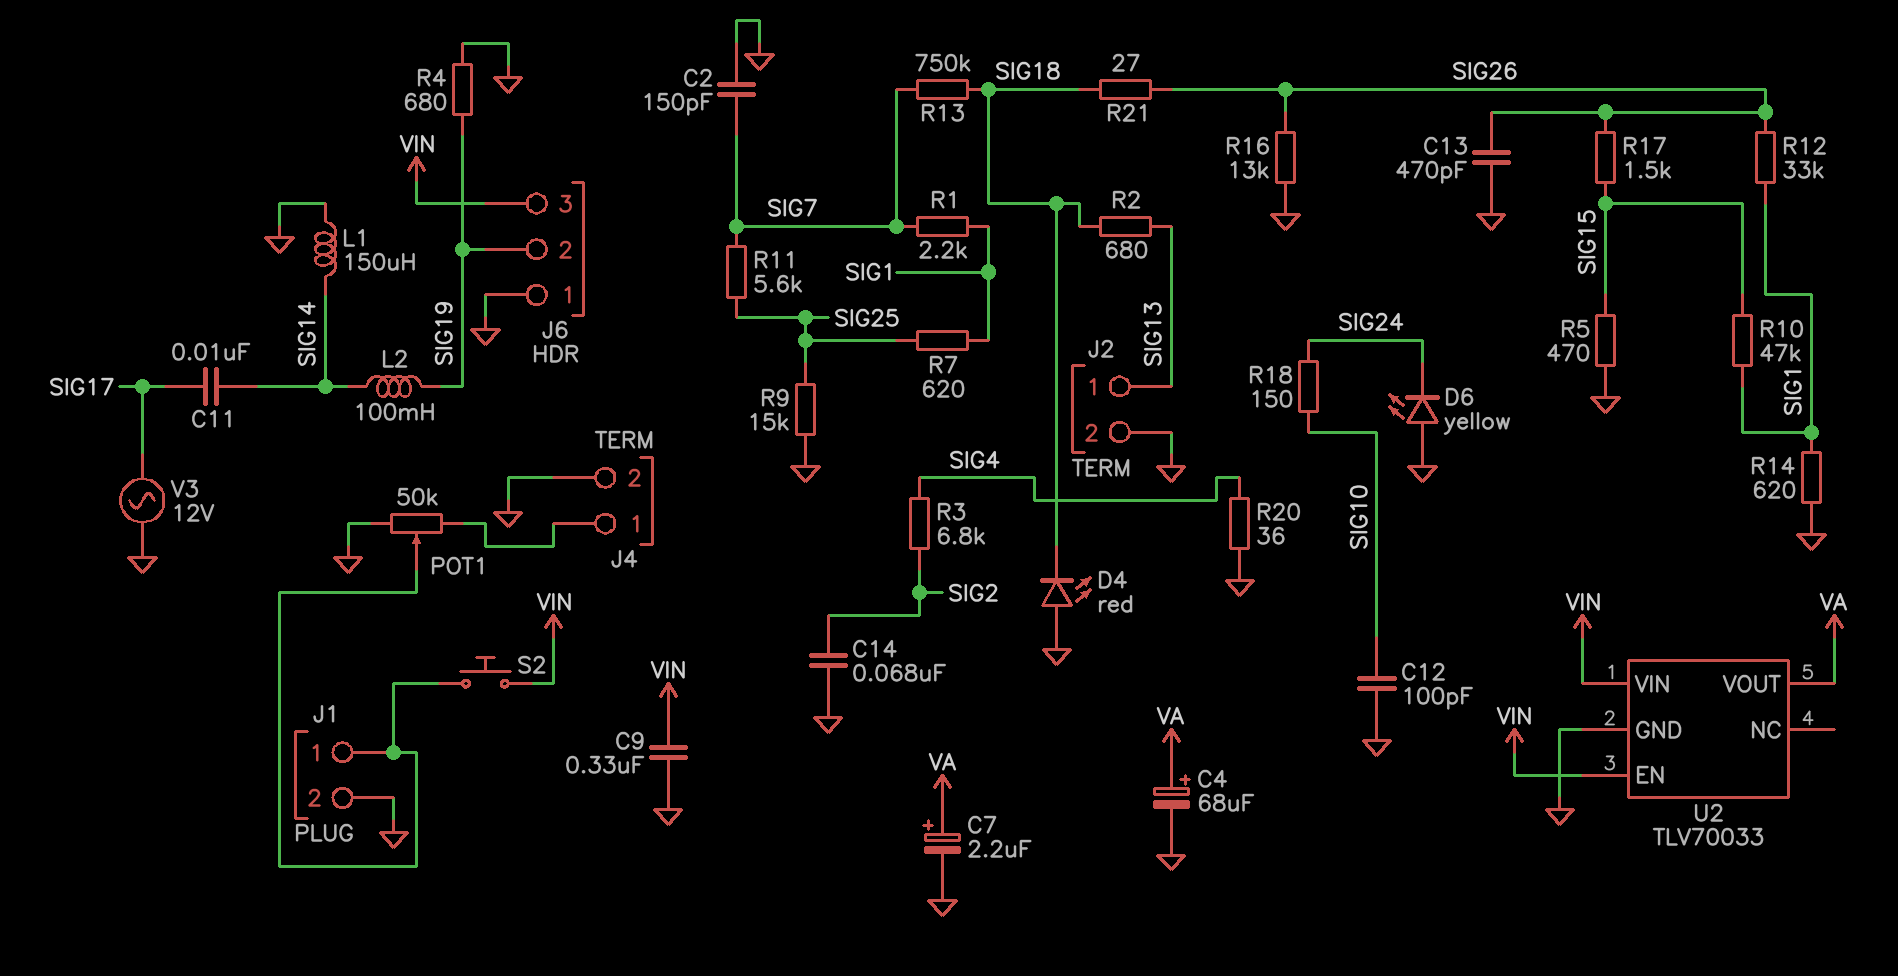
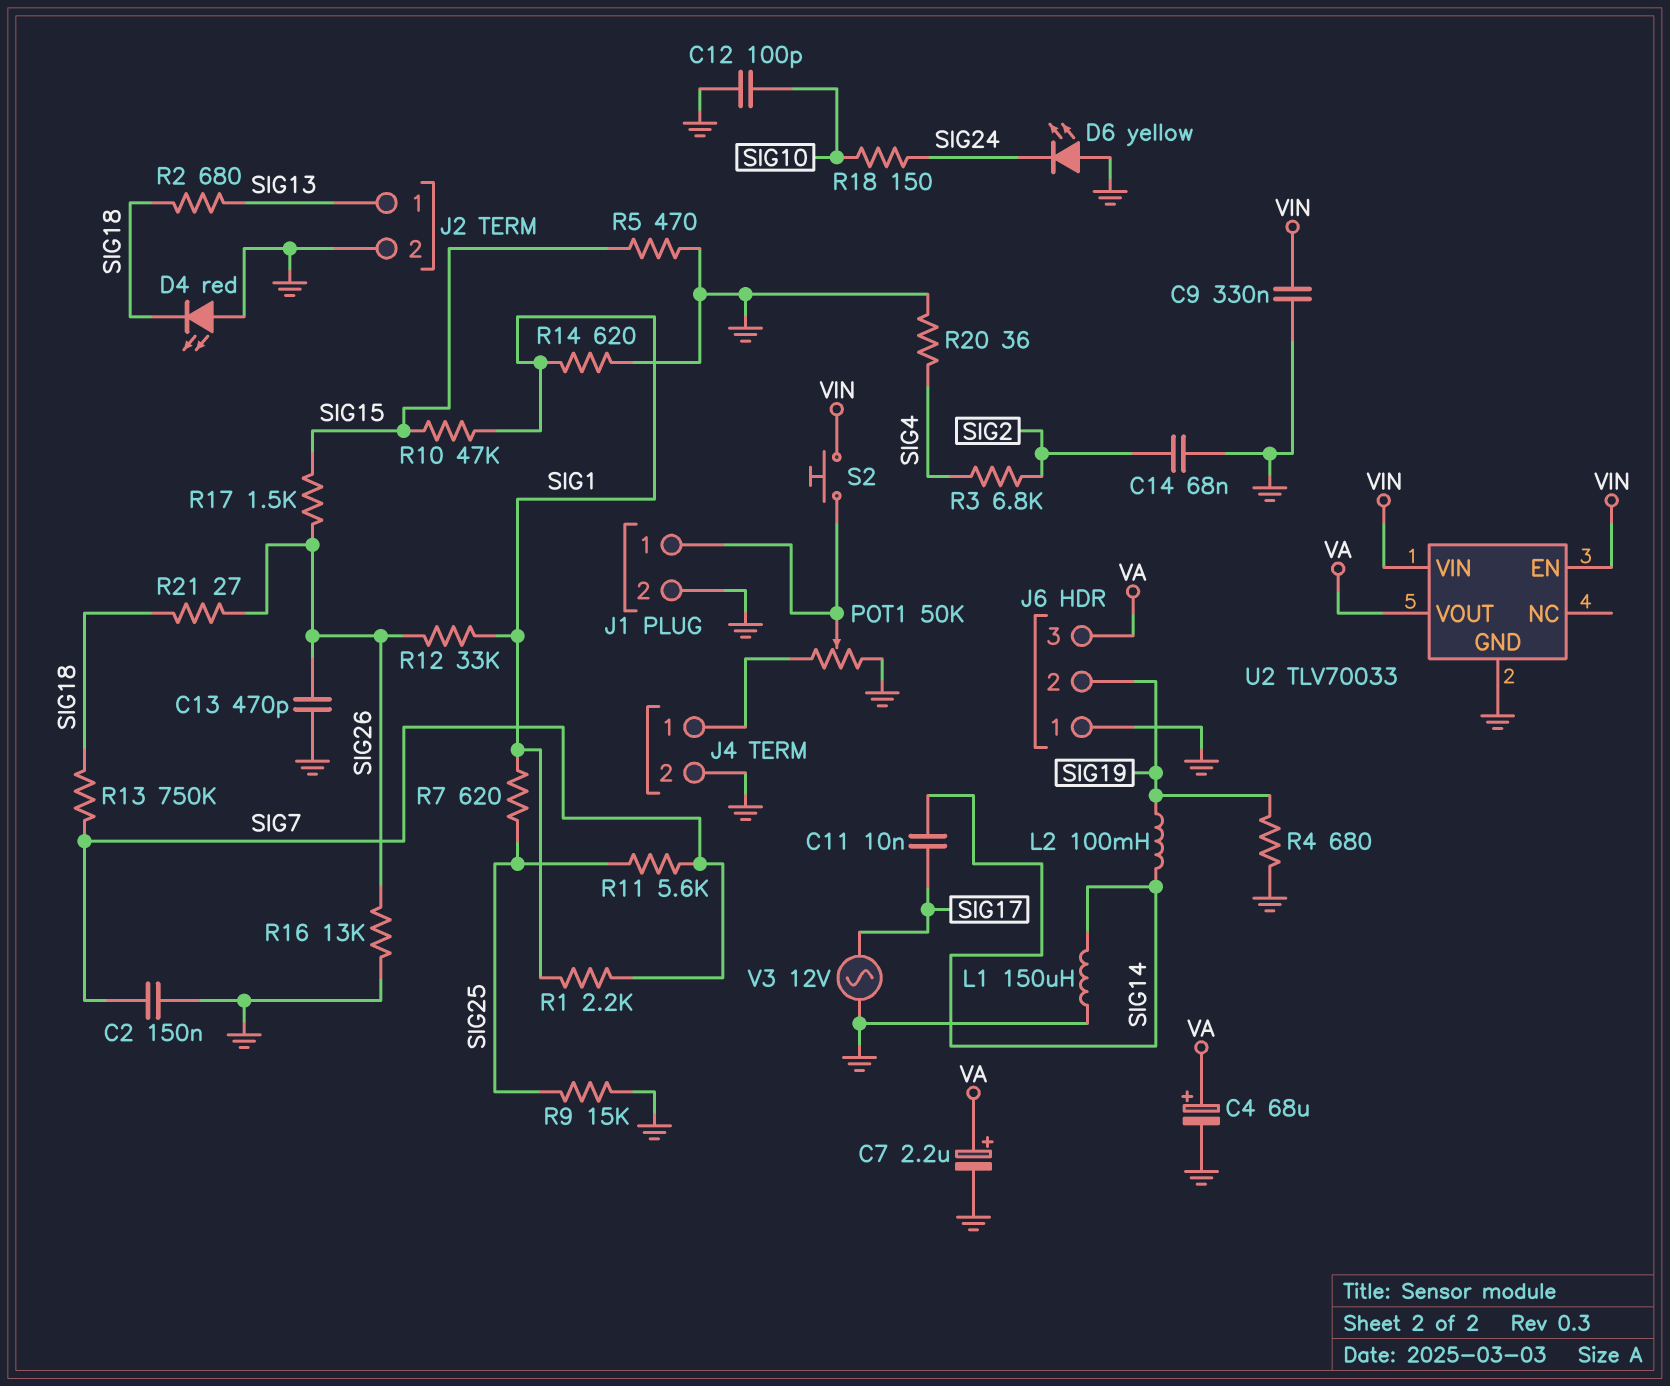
C2: 150pF (GND, SIG7) -> 150nF (GND, SIG7)
J6 pin 3: VIN -> VA

